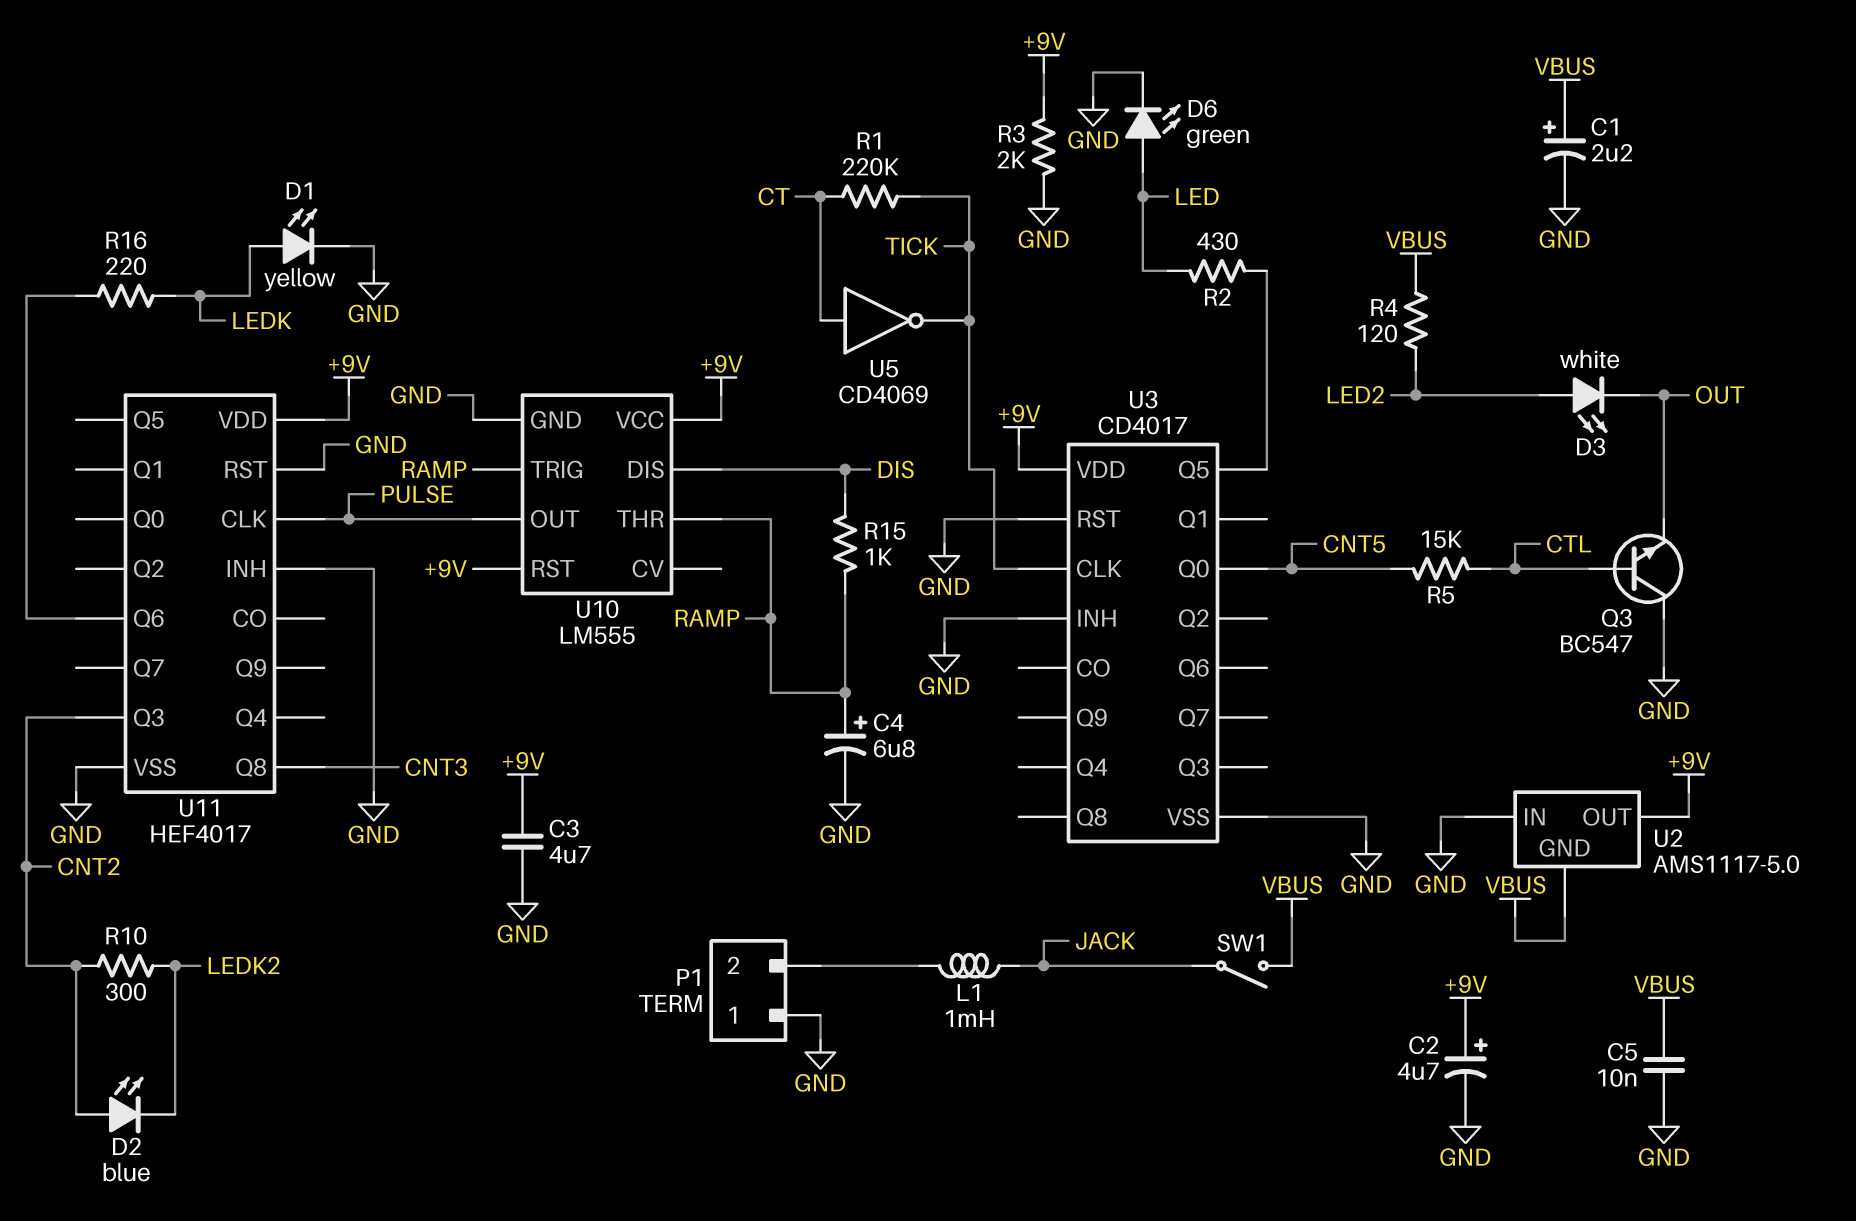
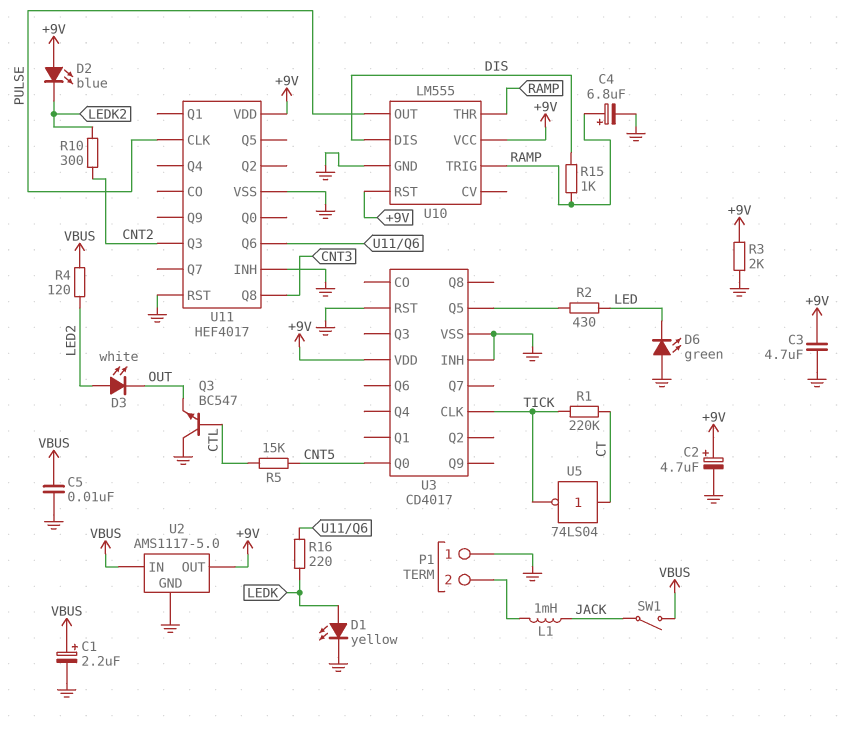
D2: LED blue (A CNT2, K LEDK2) -> LED blue (A +9V, K LEDK2)
D6: LED green (A LED, K GND) -> LED green (A GND, K LED)
U2 pin GND: VBUS -> GND
U2 pin IN: GND -> VBUS
U5: NOT CD4069 (in CT, out TICK) -> NOT 74LS04 (in CT, out TICK)

